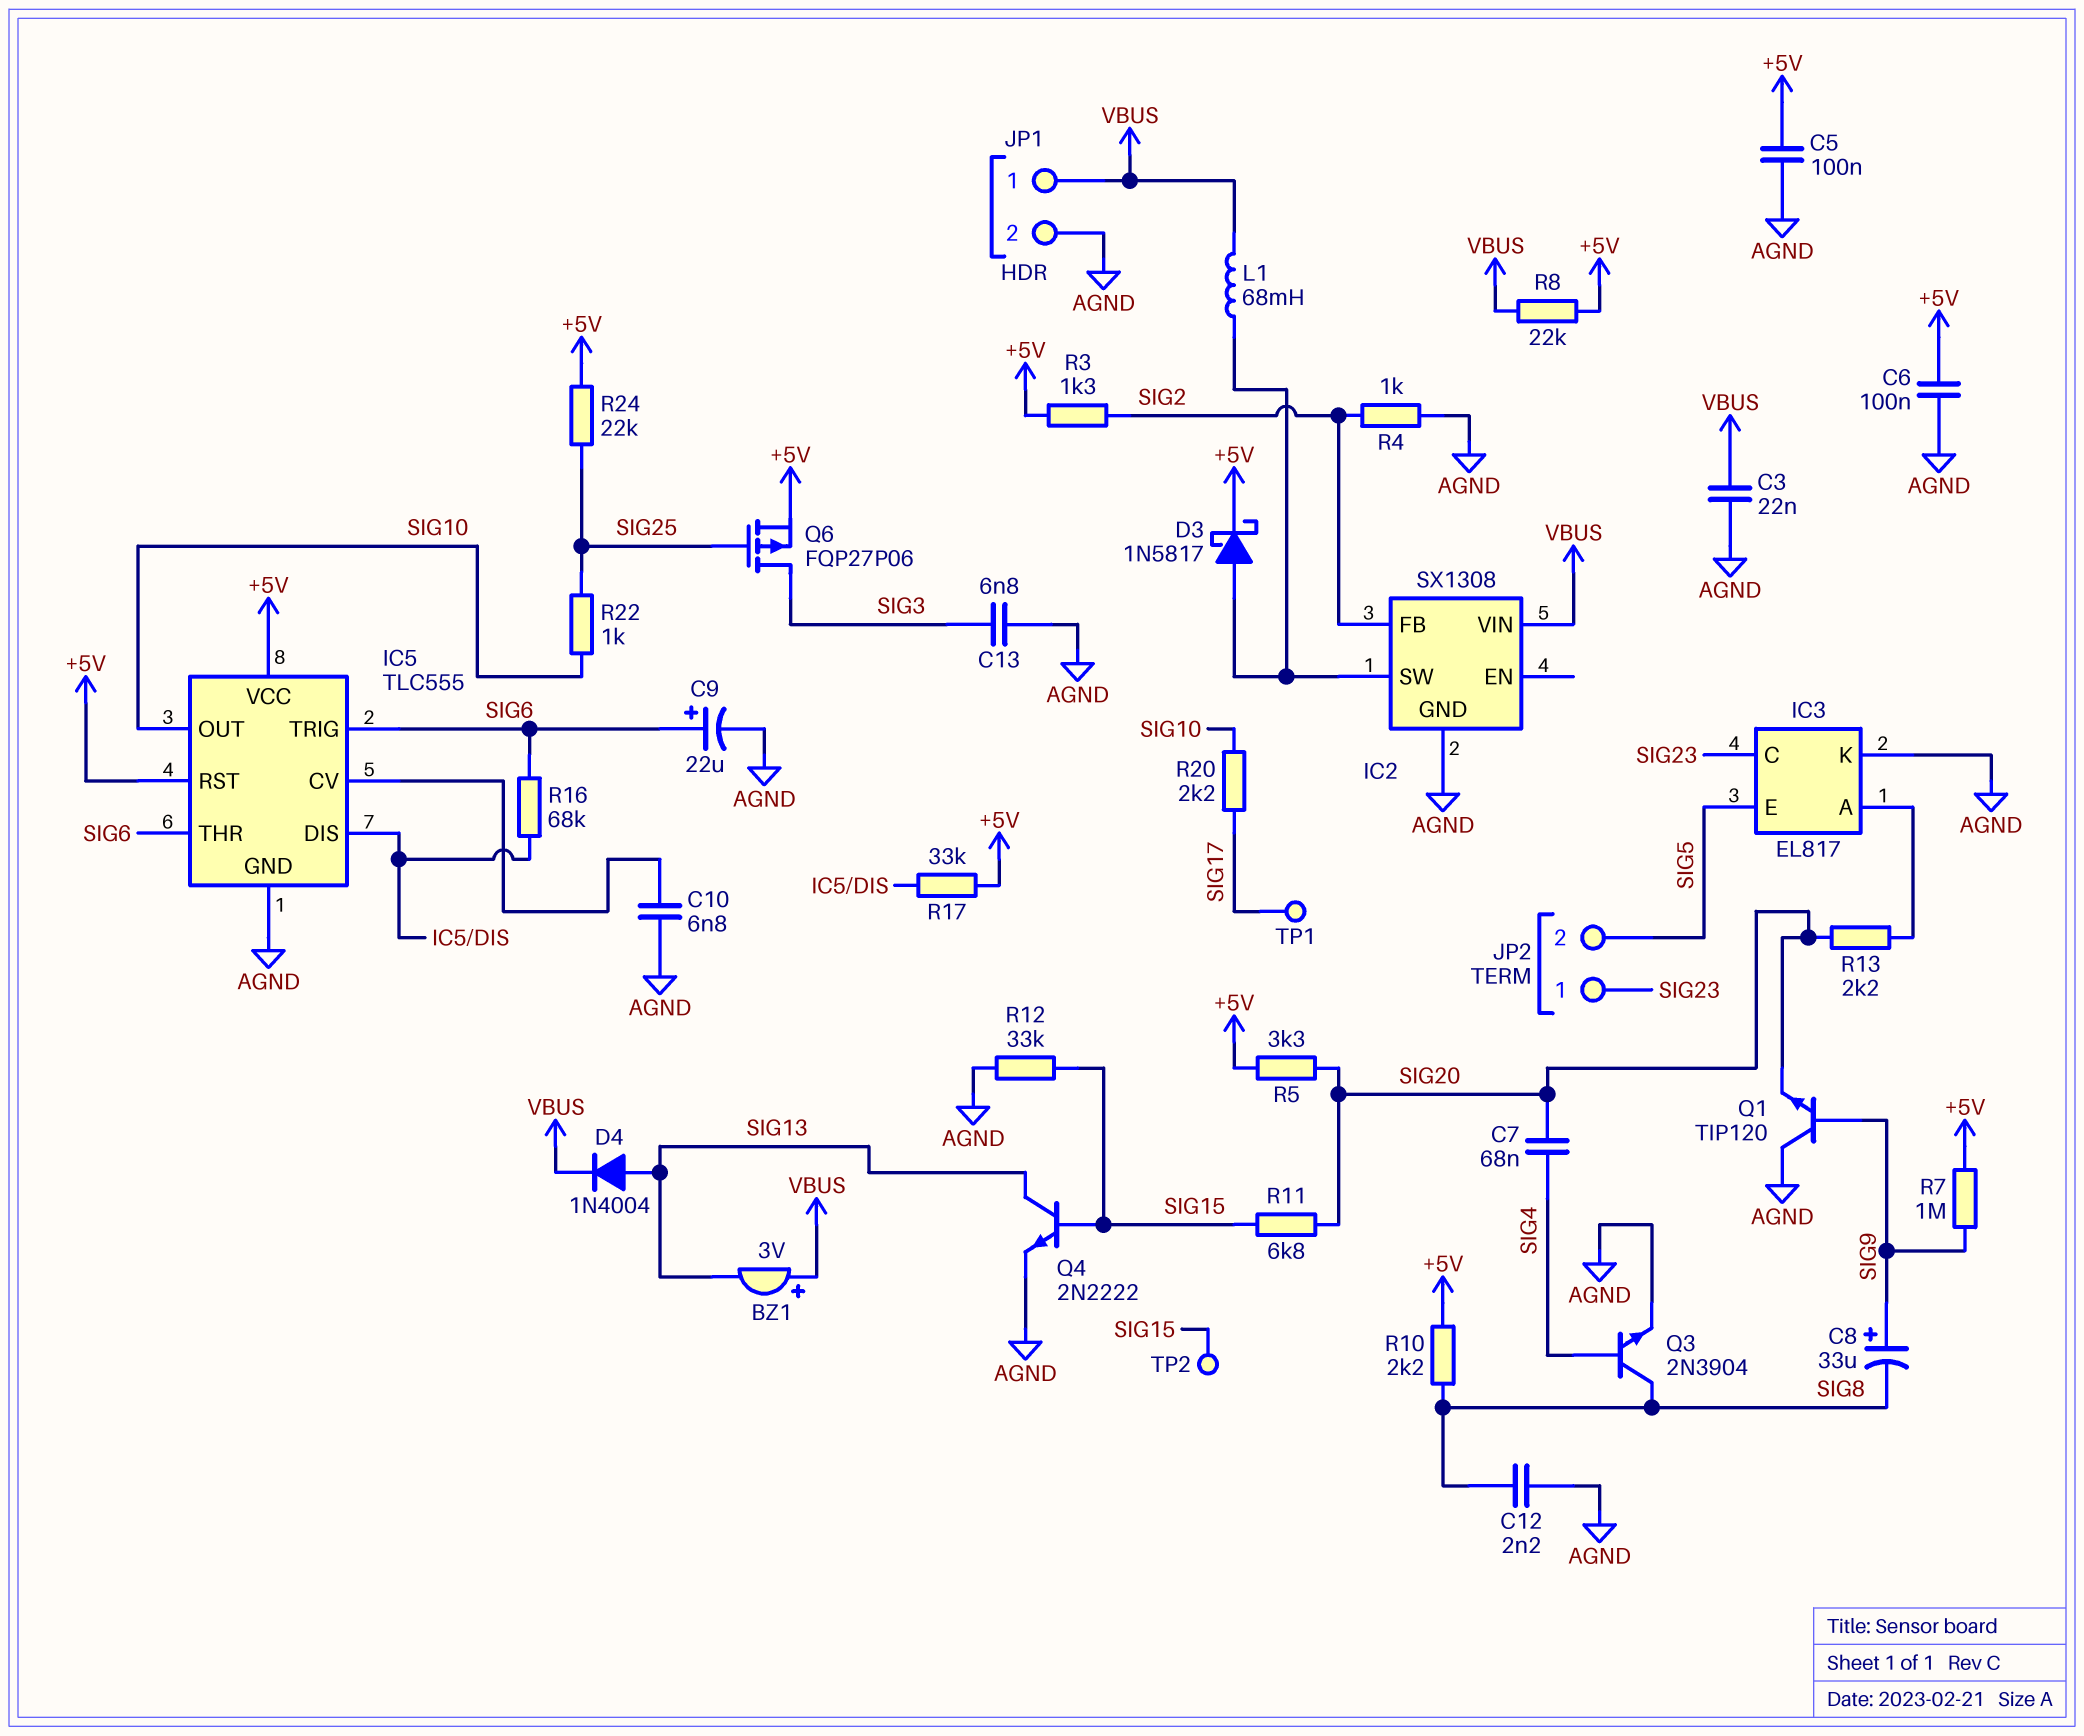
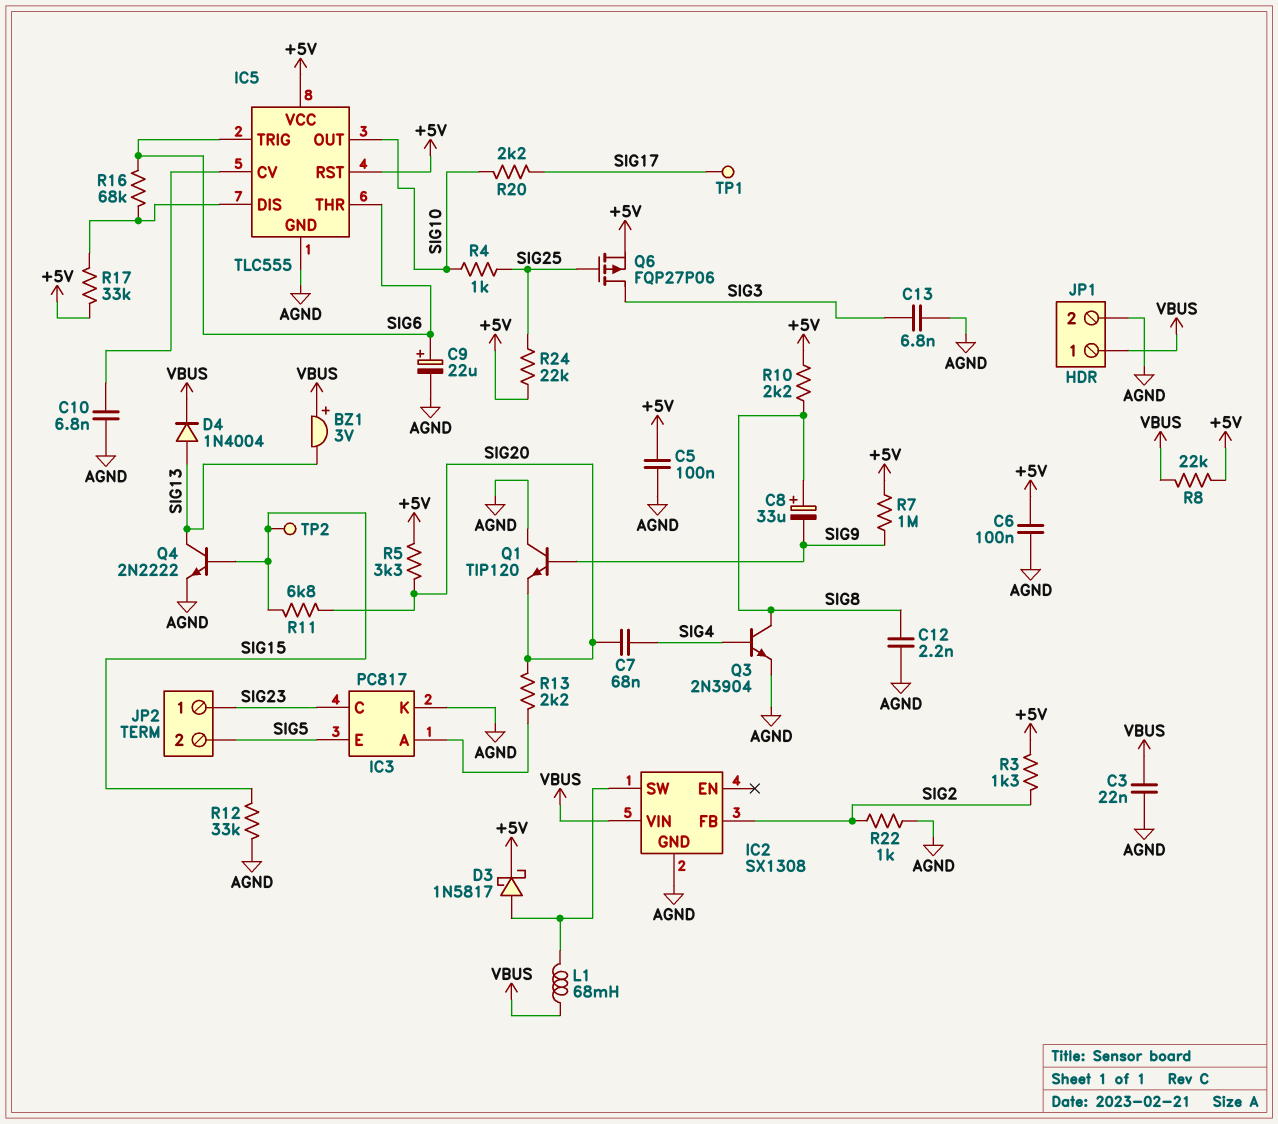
C8: 33uF (plus SIG9, minus SIG8) -> 33uF (plus SIG8, minus SIG9)
IC3: EL817 -> PC817
R4: 1k (AGND, SIG2) -> 1k (SIG10, SIG25)
R22: 1k (SIG10, SIG25) -> 1k (AGND, SIG2)

